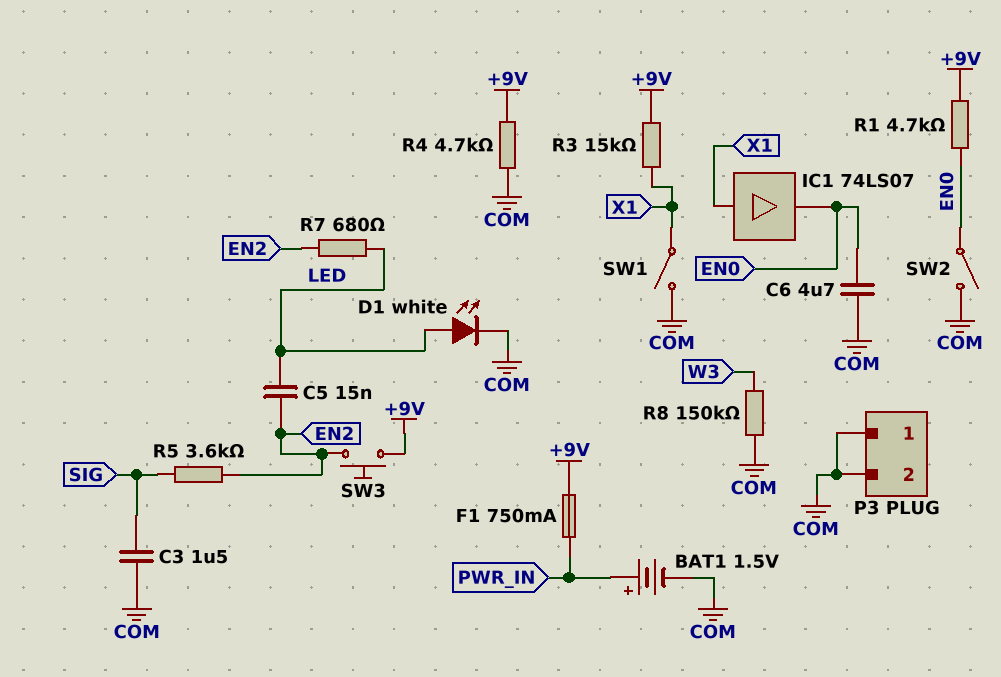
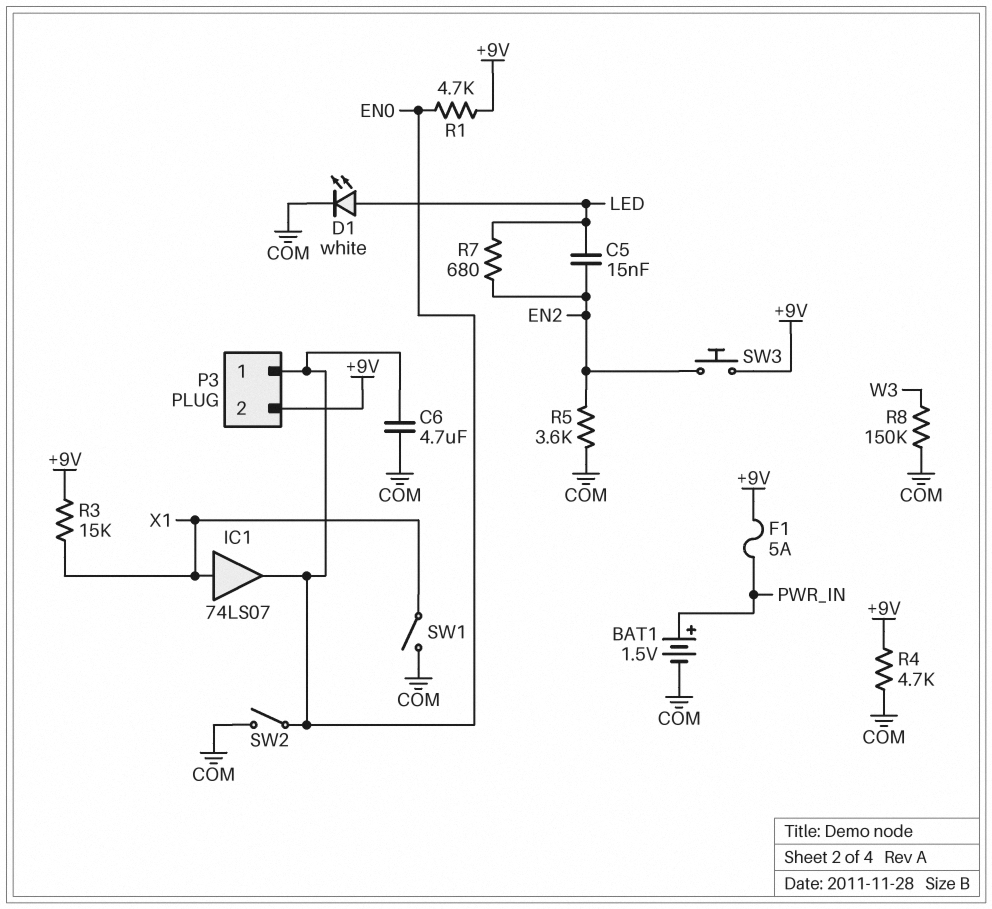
C3: 1.5uF (COM, SIG) -> none
F1: 750mA (+9V, PWR_IN) -> 5A (+9V, PWR_IN)
P3 pin 1: COM -> EN0
P3 pin 2: COM -> +9V
R5: 3.6k (EN2, SIG) -> 3.6k (COM, EN2)

